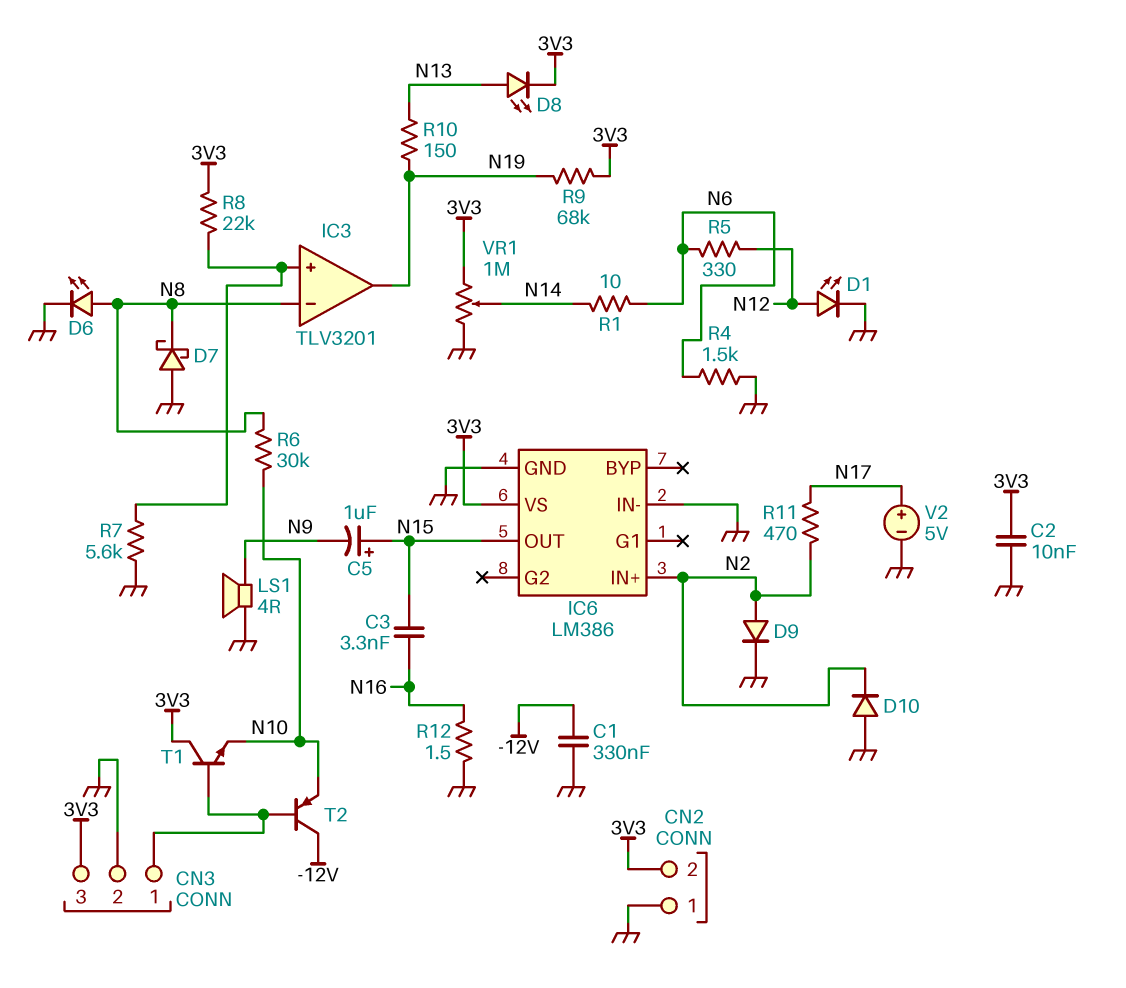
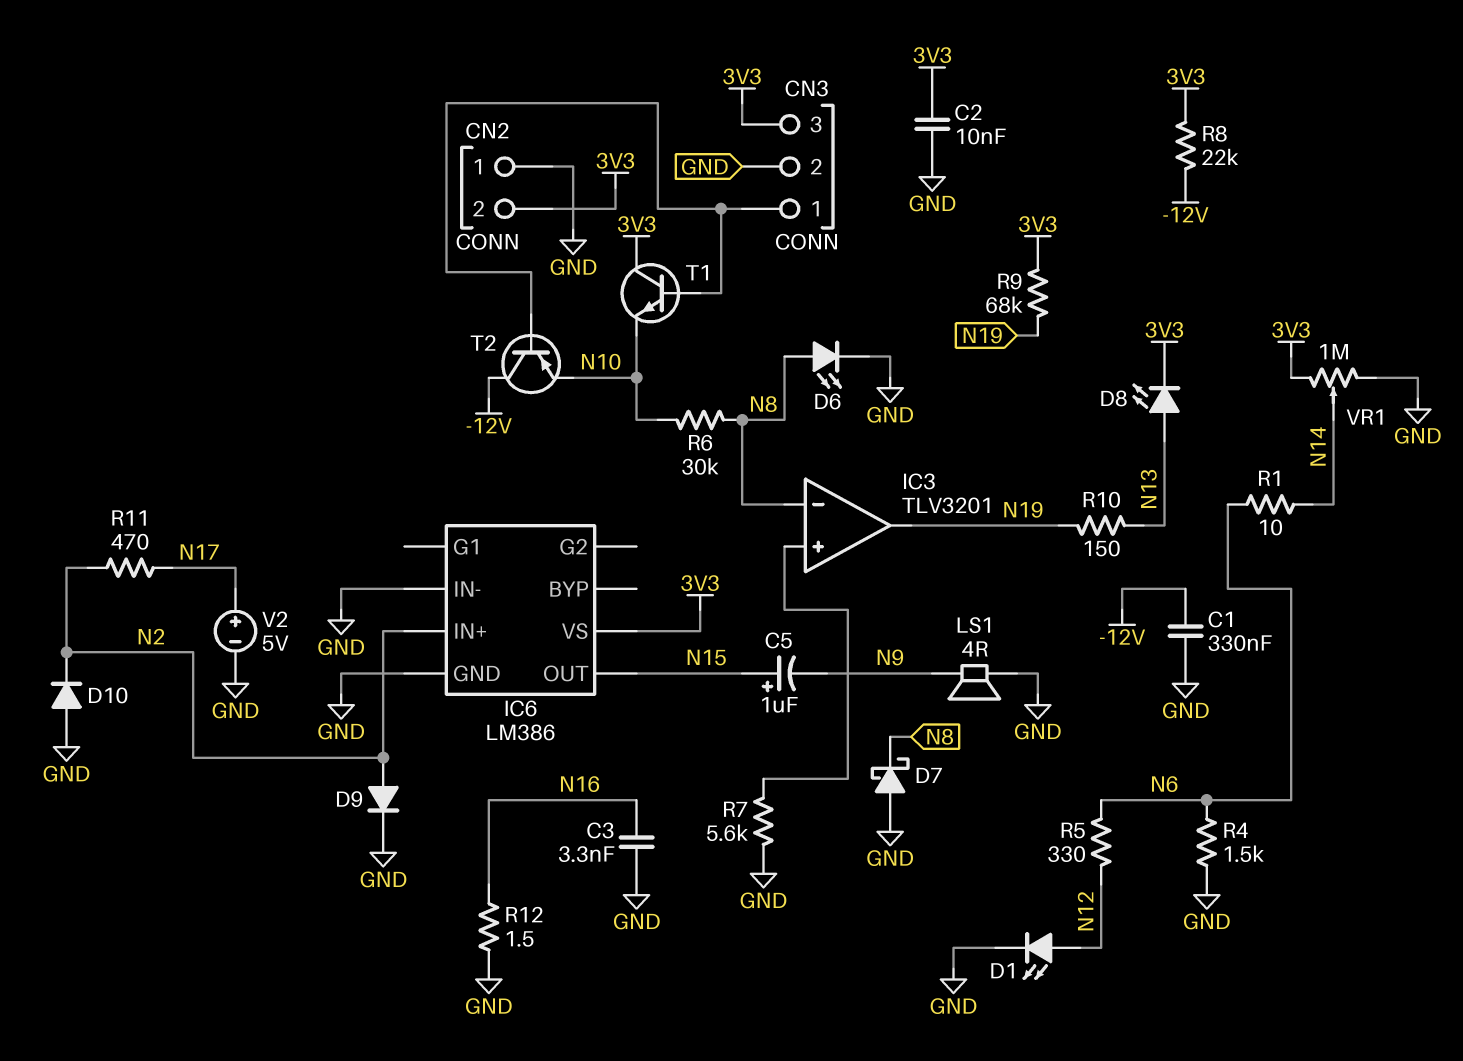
C3: 3.3nF (N15, N16) -> 3.3nF (GND, N16)
R8: 22k (3V3, IC3/in+) -> 22k (-12V, 3V3)

